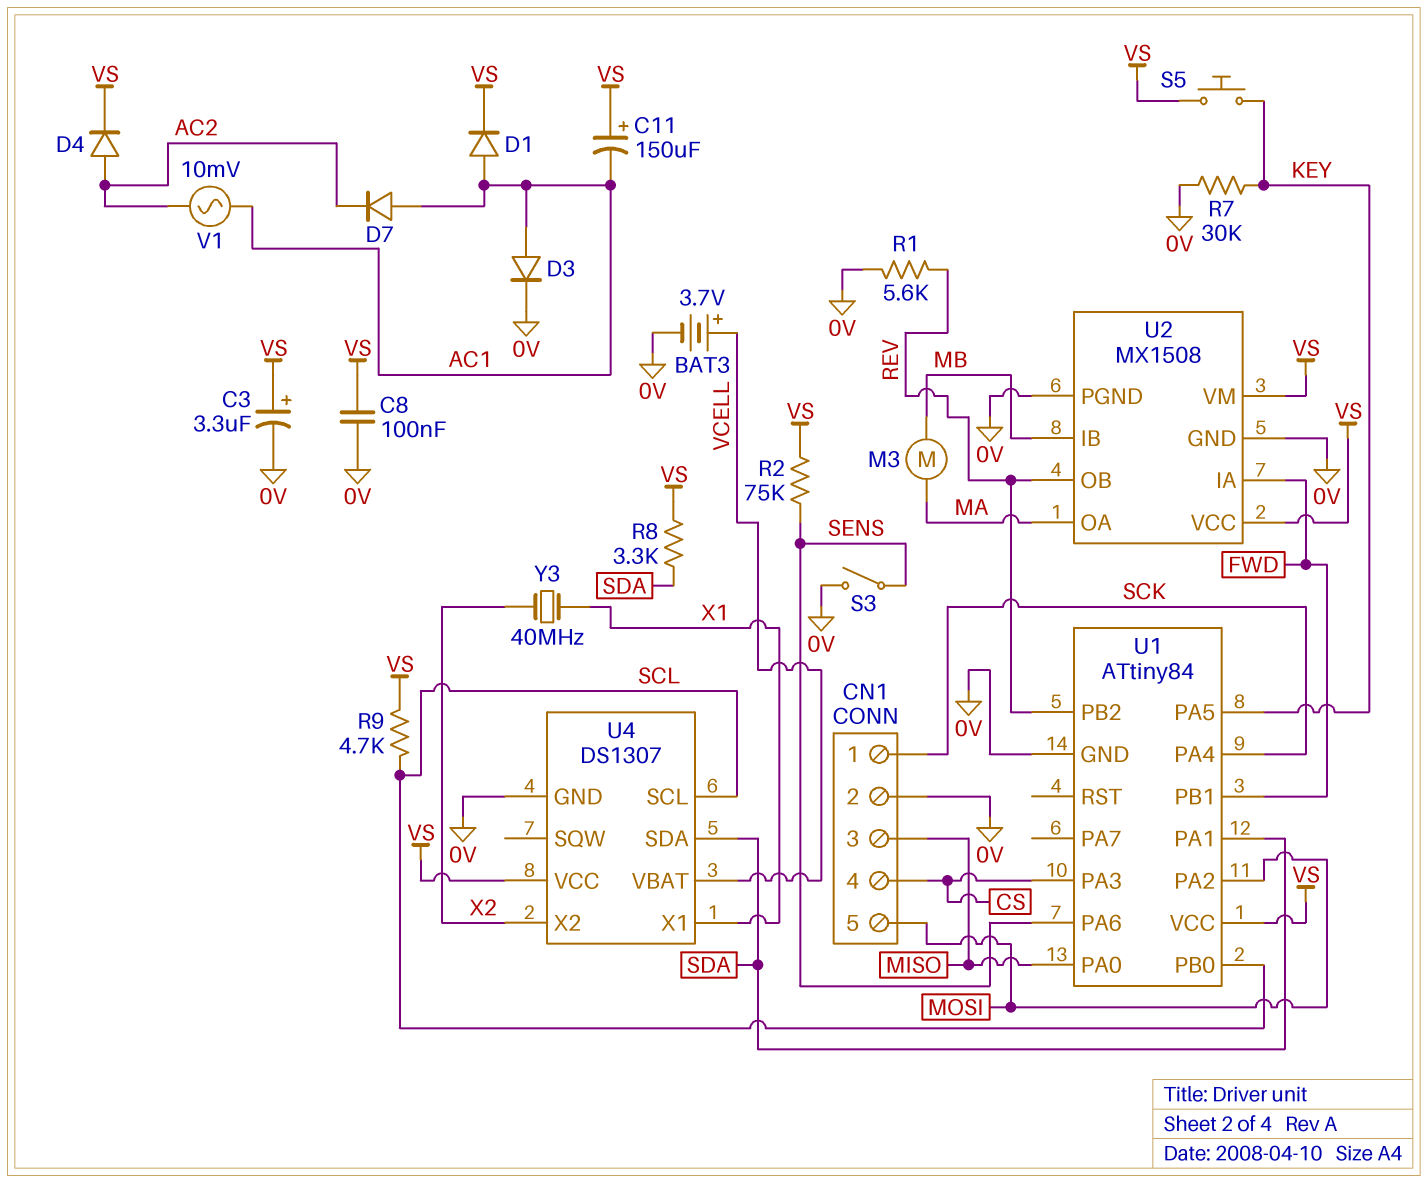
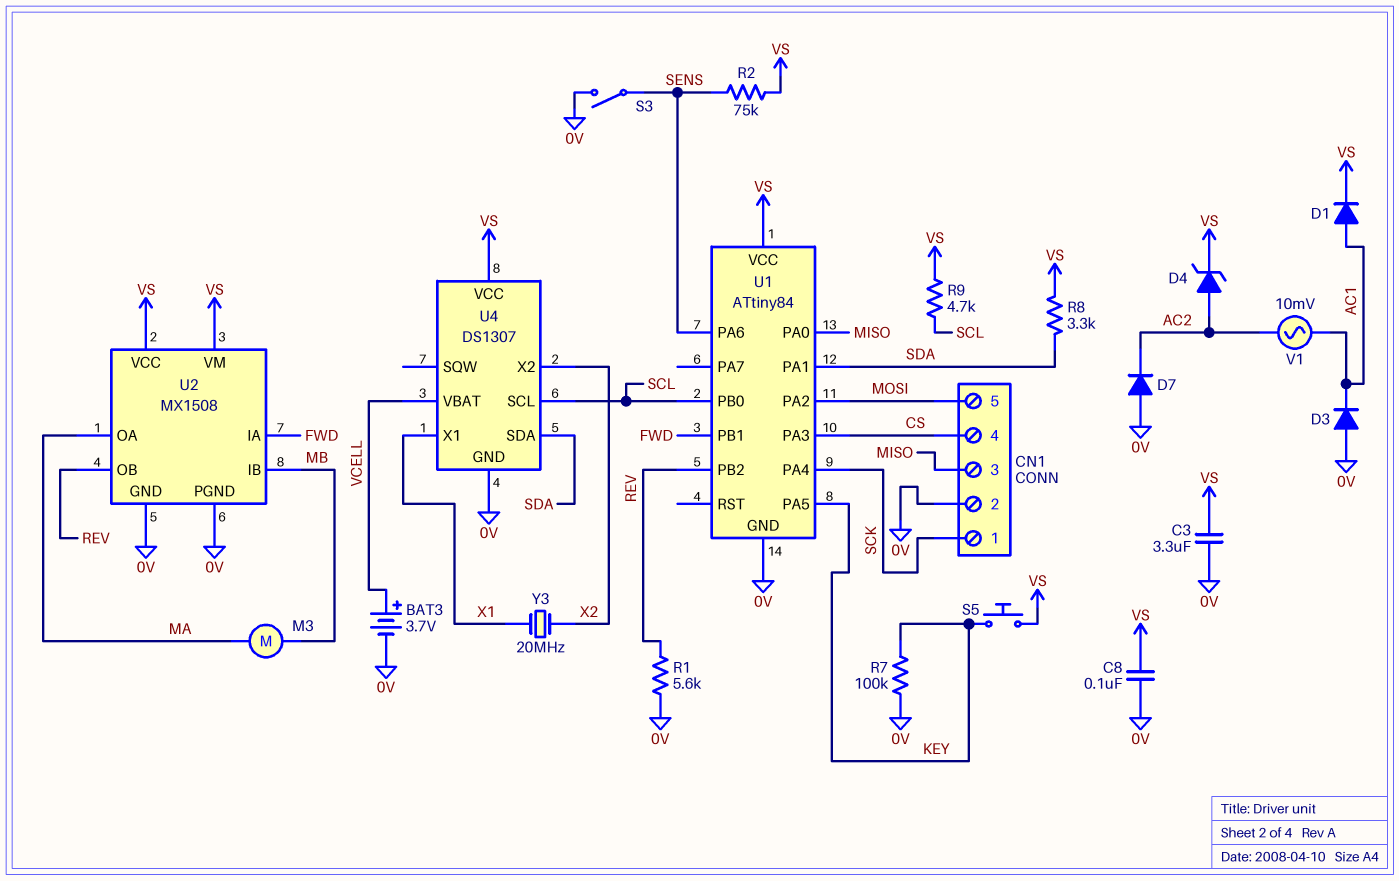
C3: 3.3uF (plus VS, minus 0V) -> 3.3uF (0V, VS)
C11: 150uF (plus VS, minus AC1) -> none
D3: diode (A AC1, K 0V) -> diode (A 0V, K AC1)
D4: diode (A AC2, K VS) -> zener (A AC2, K VS)
D7: diode (A AC1, K AC2) -> diode (A 0V, K AC2)
R7: 30k (0V, KEY) -> 100k (0V, KEY)
Y3: 40MHz (X1, X2) -> 20MHz (X1, X2)

